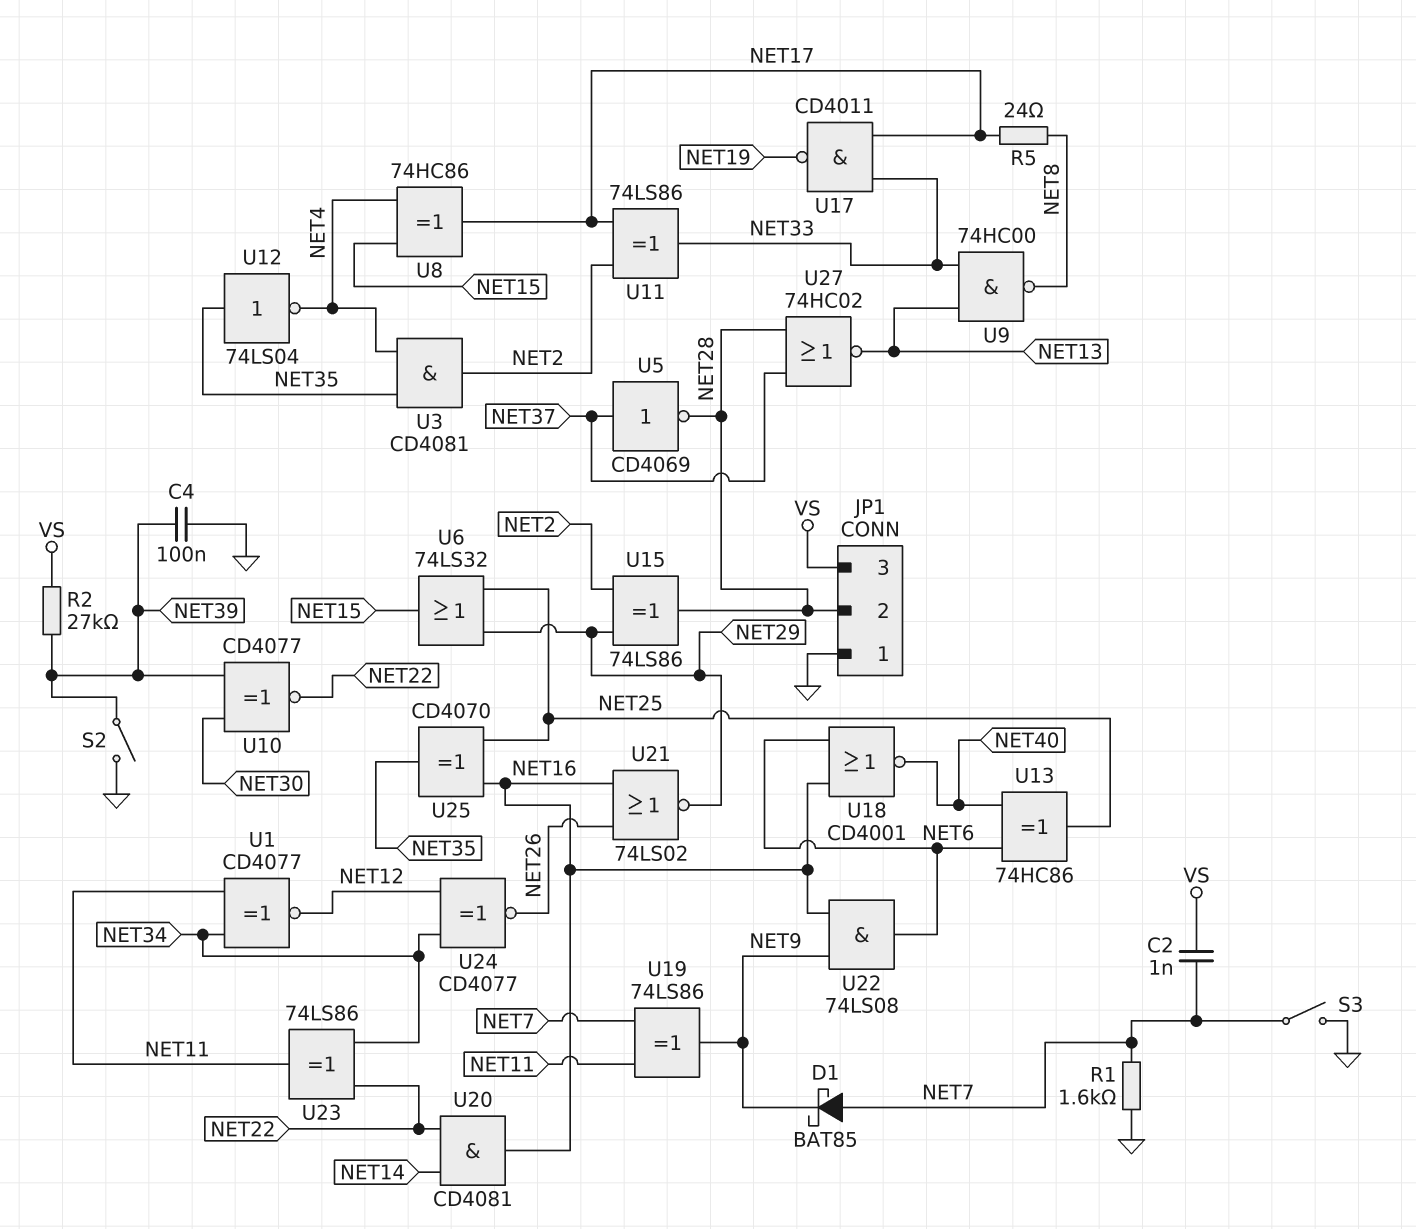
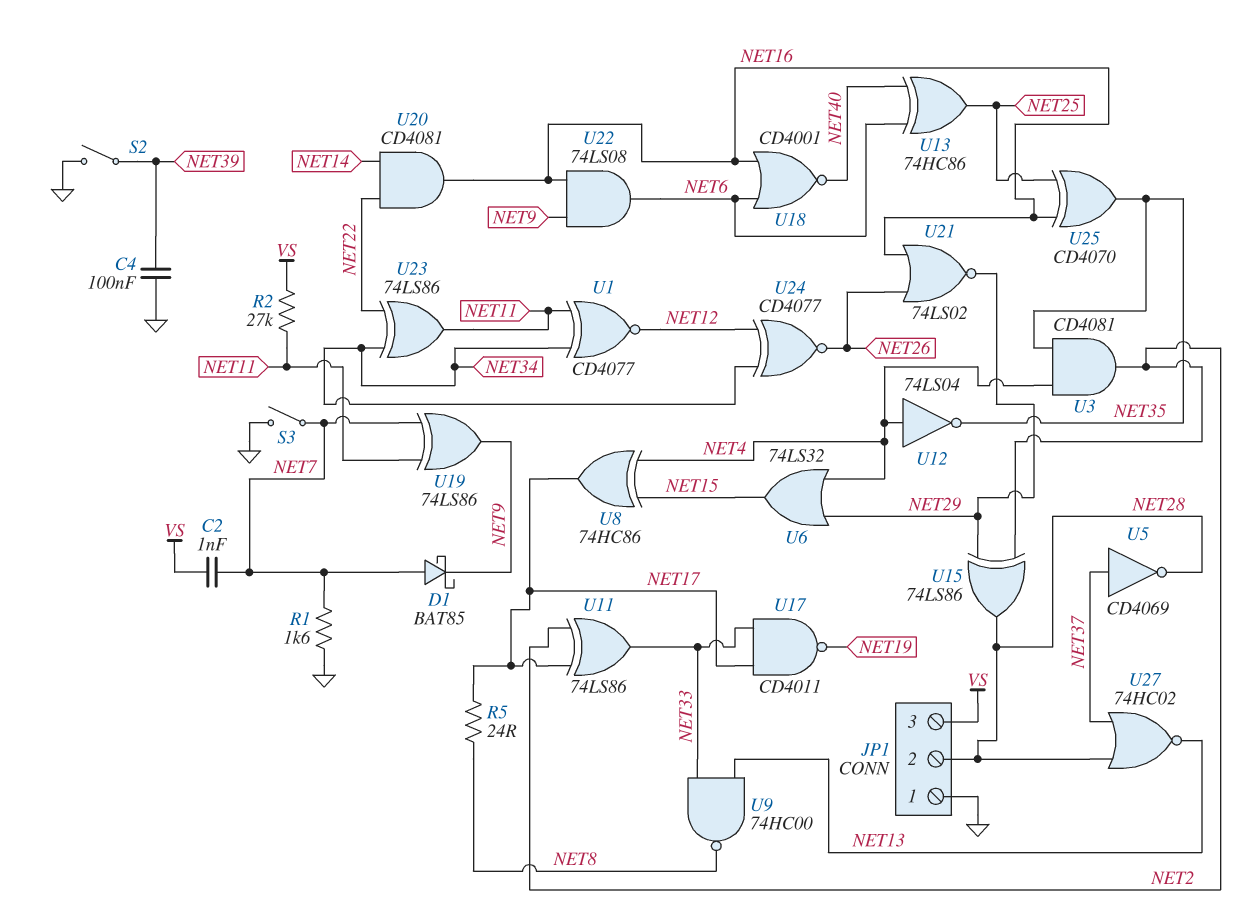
R2: 27k (NET39, VS) -> 27k (NET11, VS)
U6: OR 74LS32 (in NET25, in NET29, out NET15) -> OR 74LS32 (in NET4, in NET29, out NET15)
U10: XNOR CD4077 (in NET30, in NET39, out NET22) -> none
U12: NOT 74LS04 (in NET35, out NET4) -> NOT 74LS04 (in NET4, out NET35)

